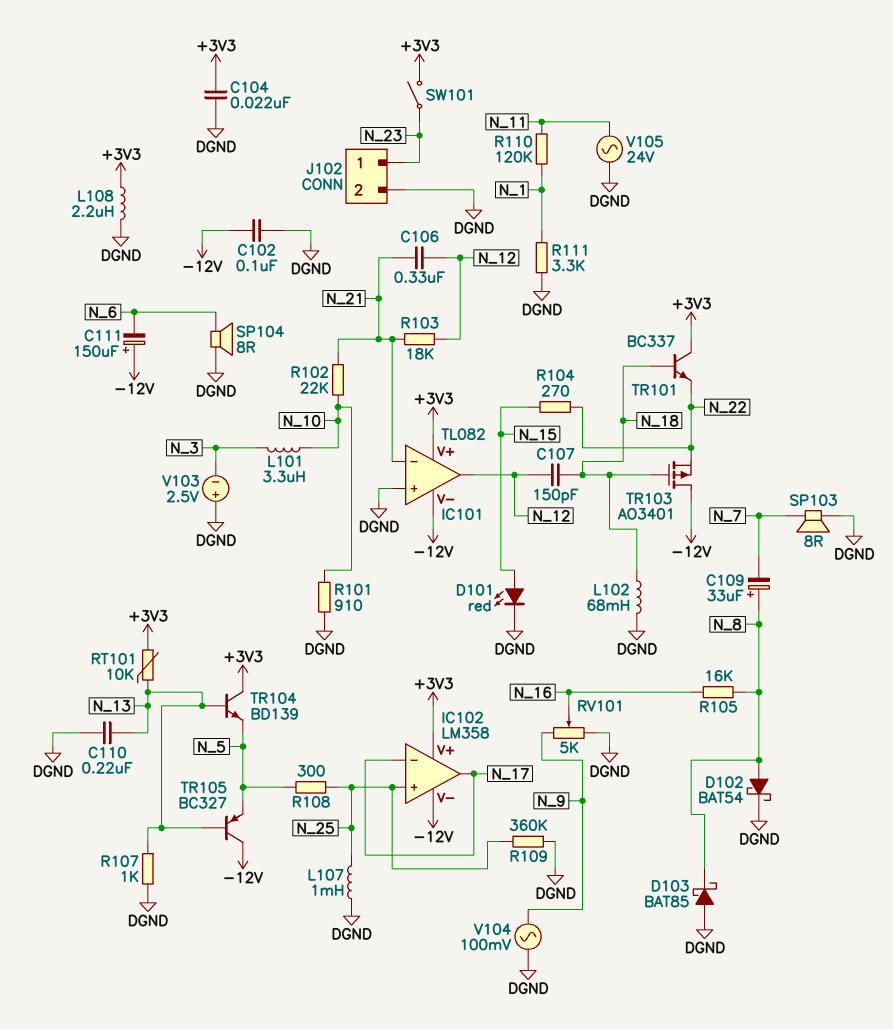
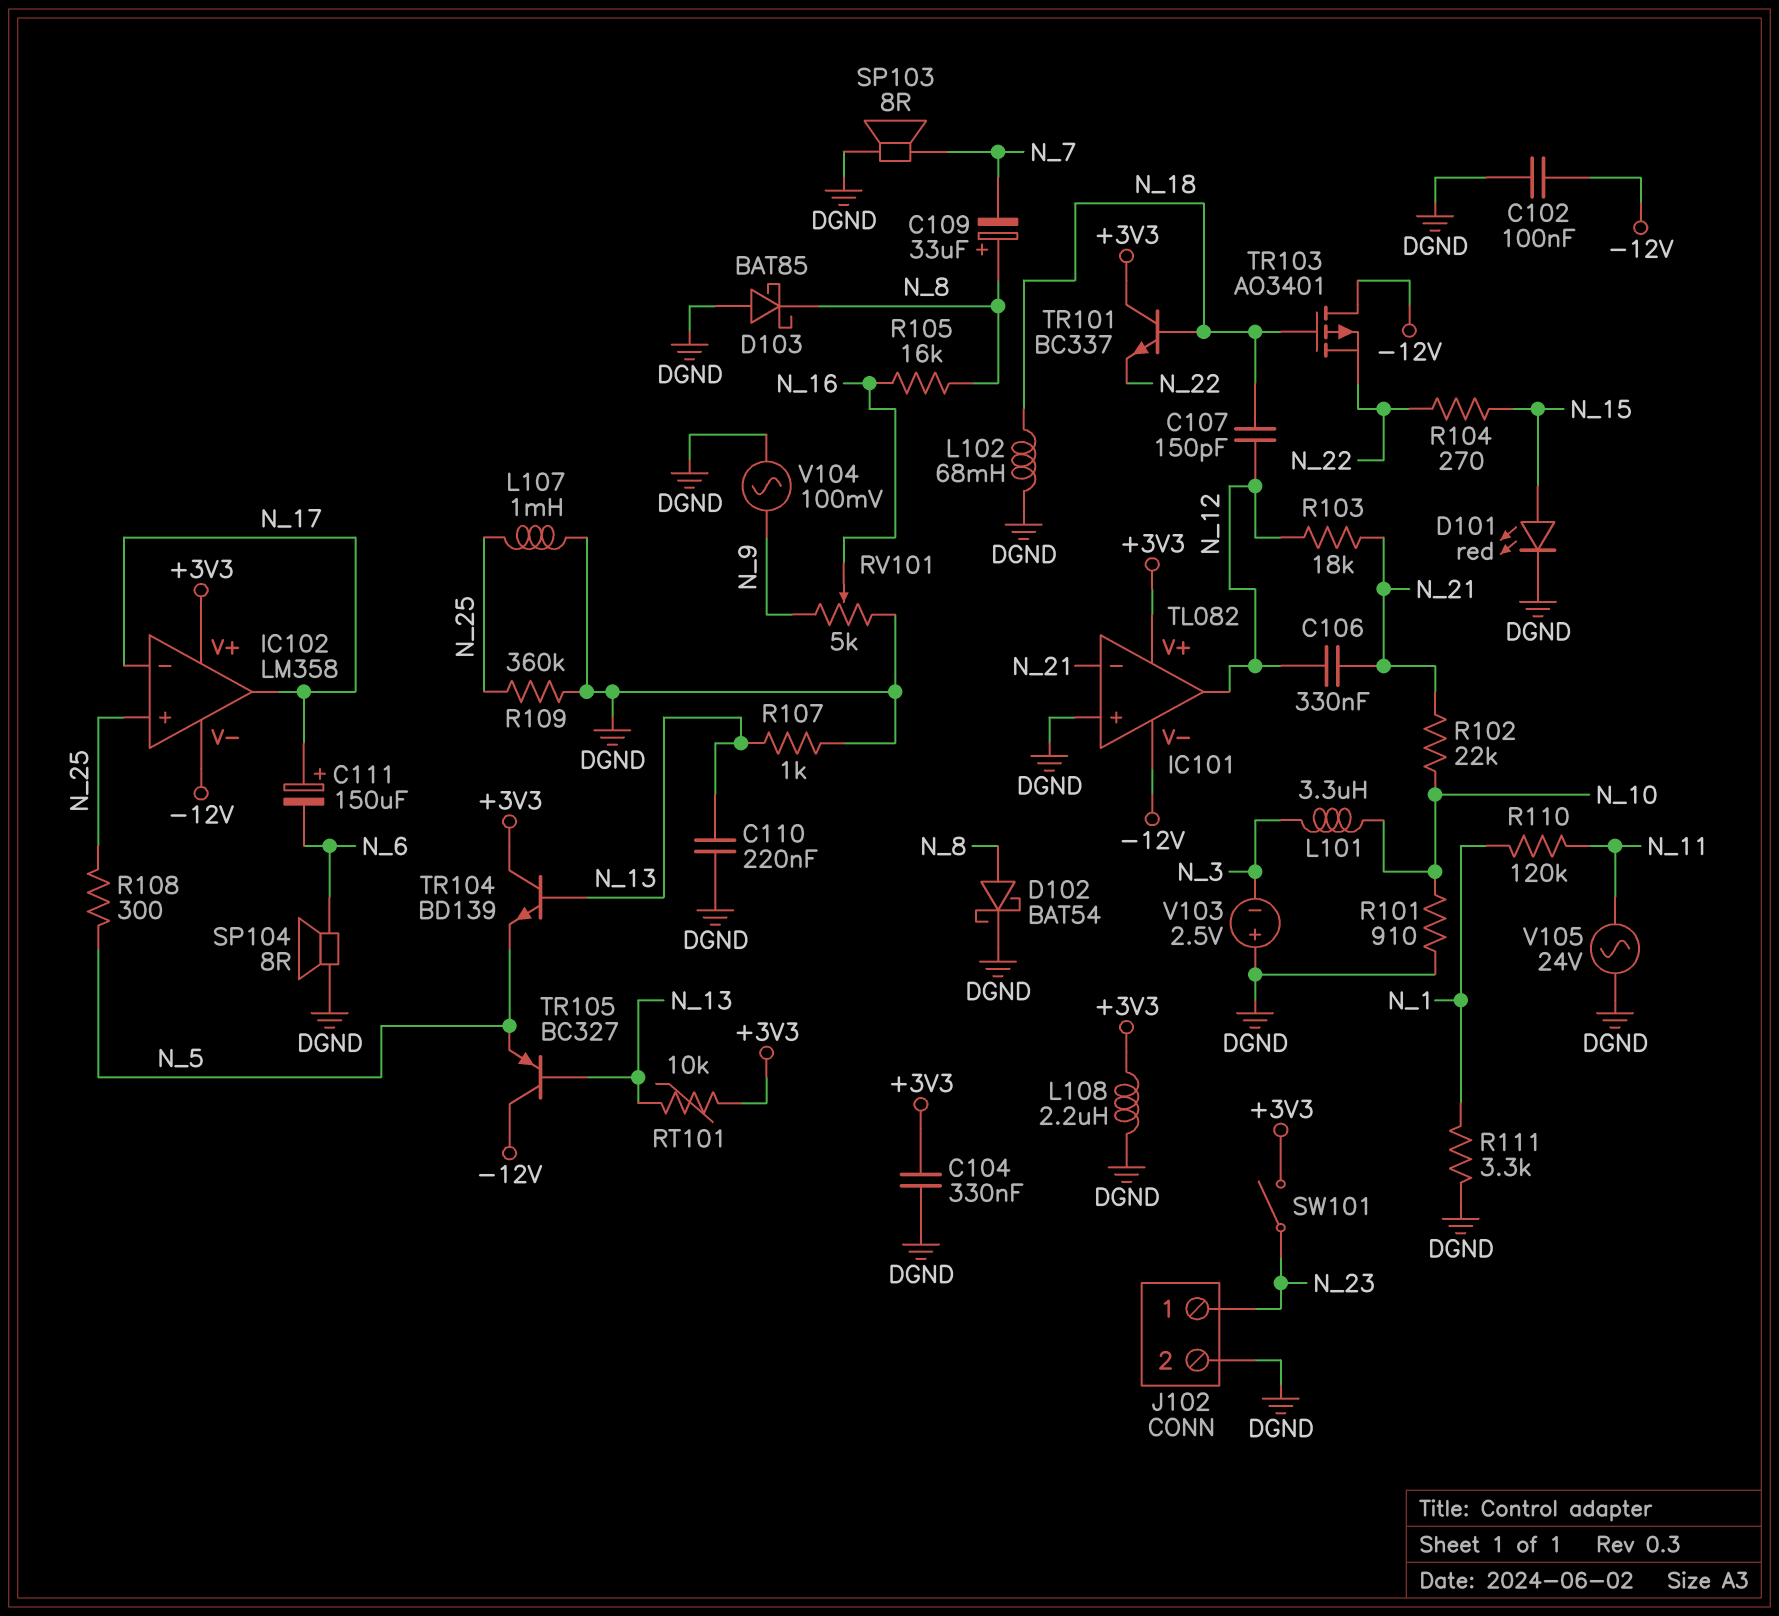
C104: 22nF (+3V3, DGND) -> 330nF (+3V3, DGND)
C111: 150uF (plus -12V, minus N_6) -> 150uF (plus N_17, minus N_6)

